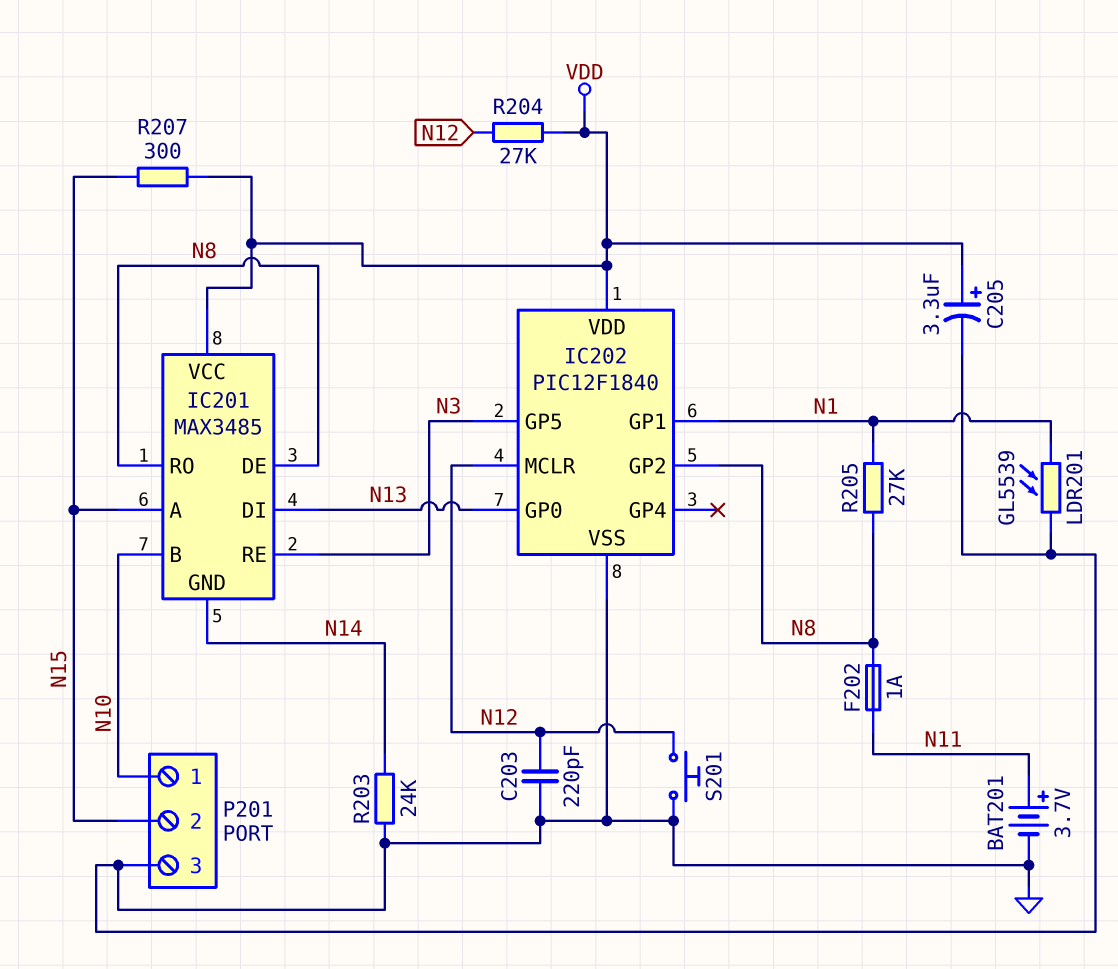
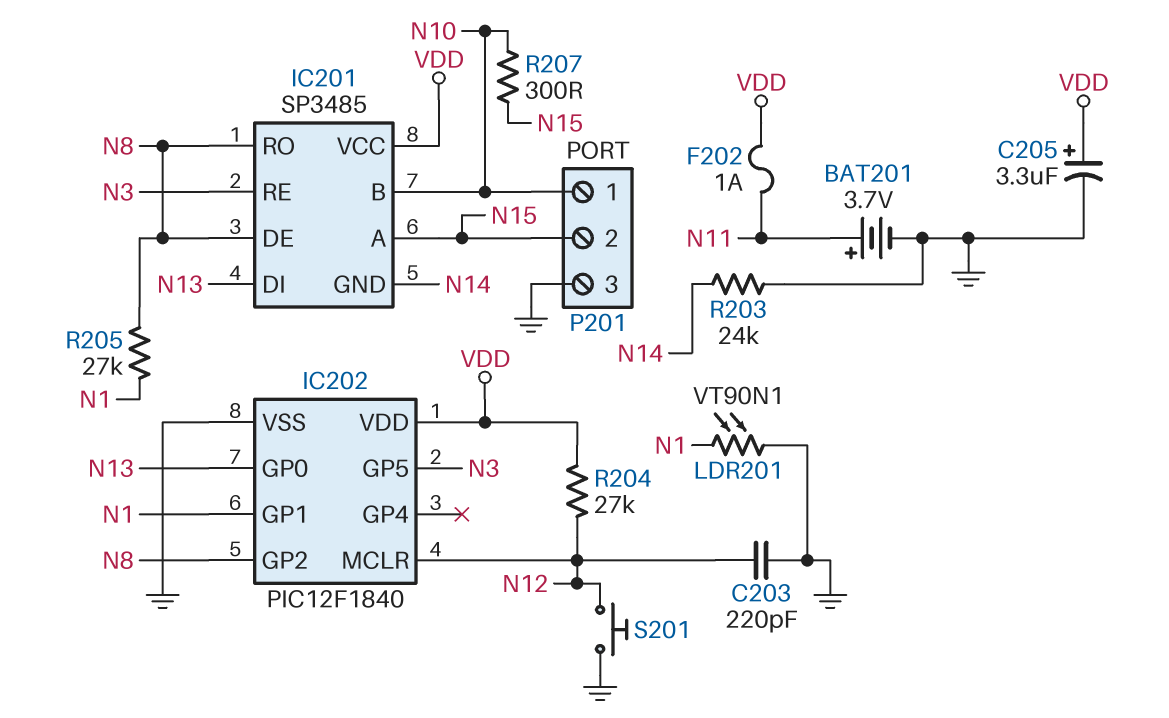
F202: 1A (N8, N11) -> 1A (N11, VDD)
IC201: MAX3485 -> SP3485
LDR201: GL5539 (GND, N1) -> VT90N1 (GND, N1)
R207: 300 (N15, VDD) -> 300 (N10, N15)

